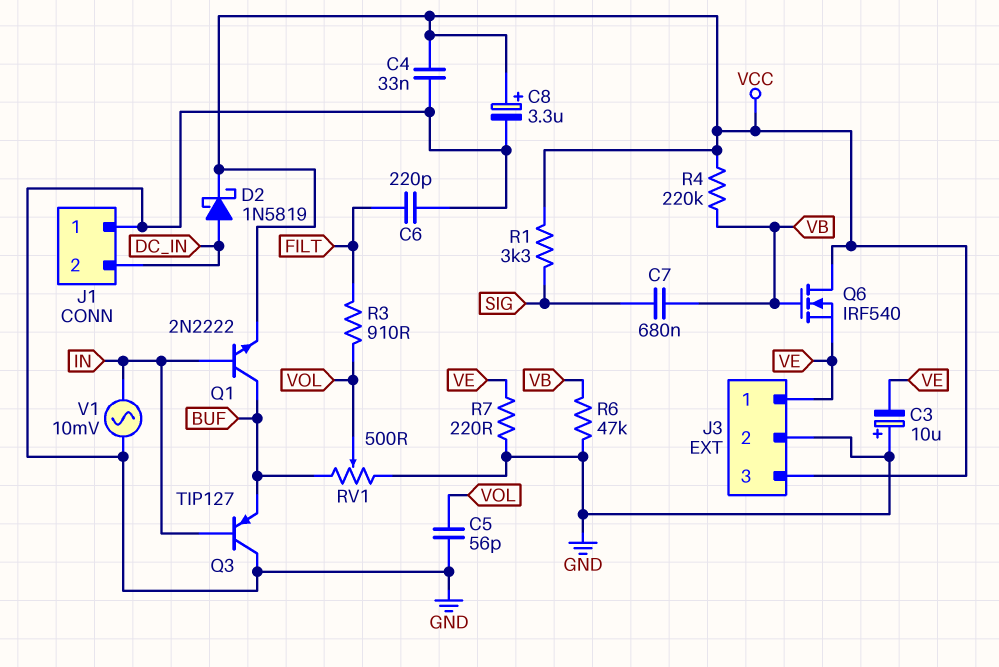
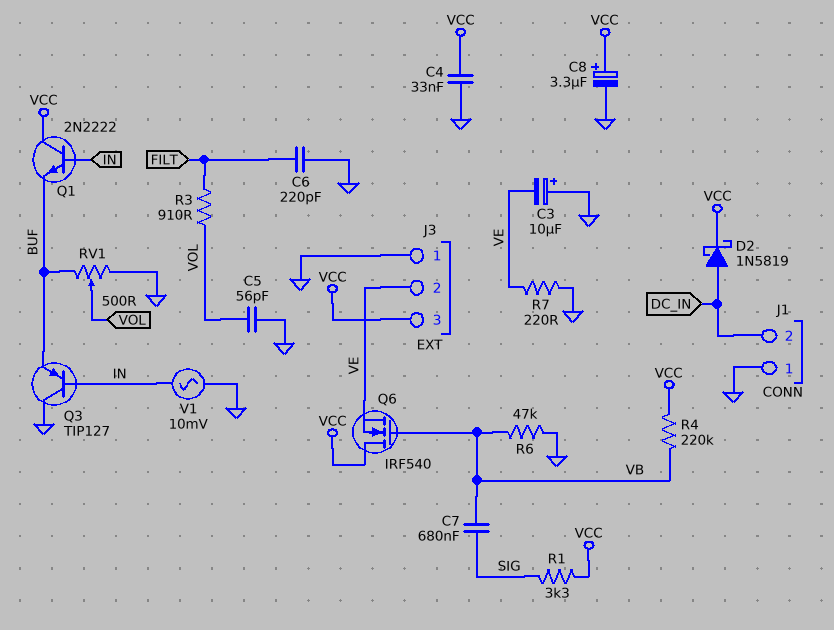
J3 pin 1: VE -> GND
J3 pin 2: GND -> VE
Q1: NPN 2N2222 (B IN, C BUF, E VCC) -> NPN 2N2222 (B IN, C VCC, E BUF)

